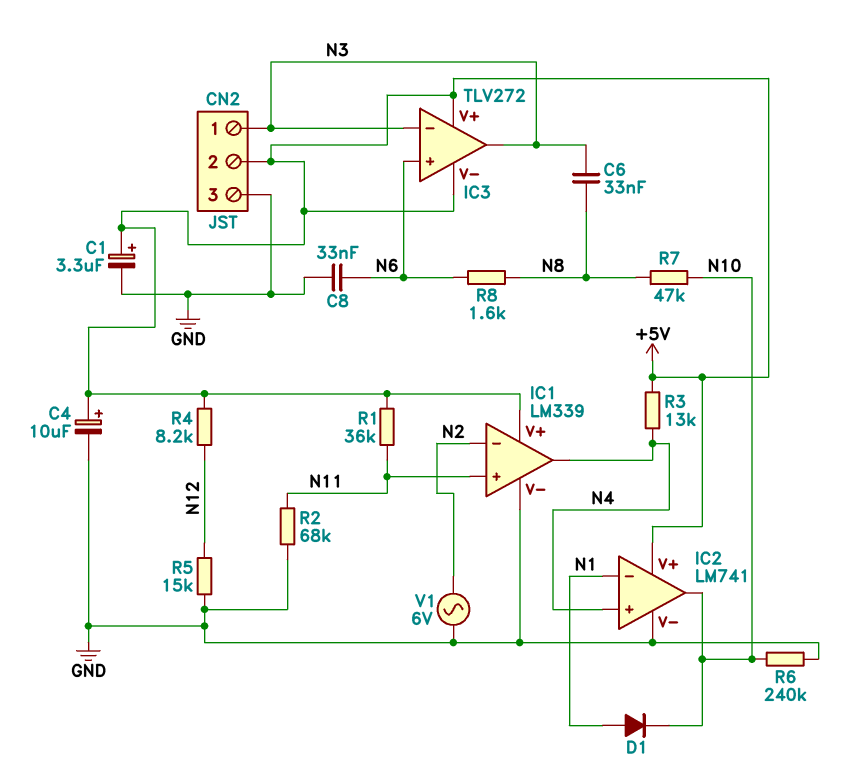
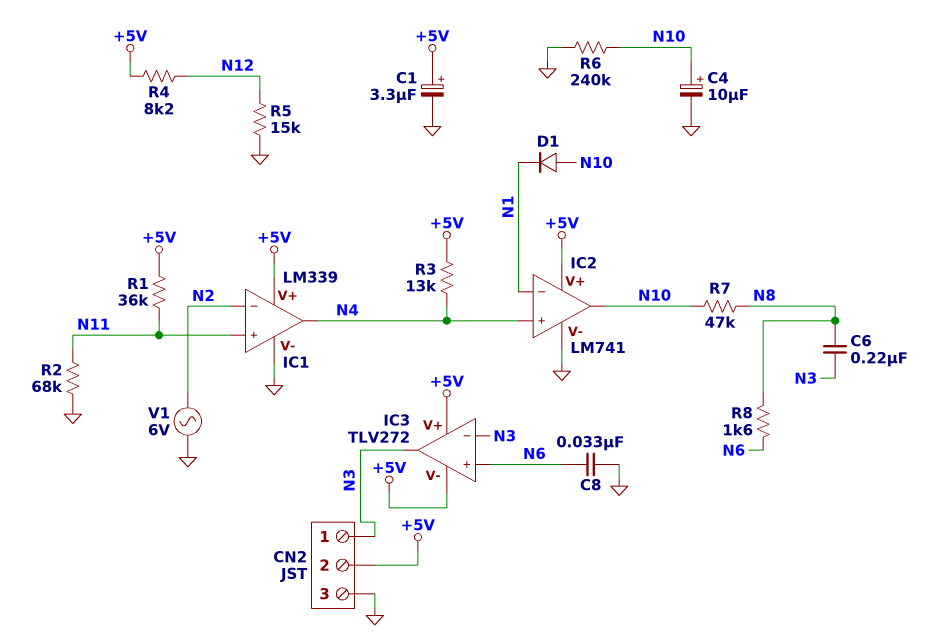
C4: 10uF (plus +5V, minus GND) -> 10uF (plus N10, minus GND)
C6: 33nF (N3, N8) -> 220nF (N3, N8)
D1: diode (A N1, K N10) -> diode (A N10, K N1)

